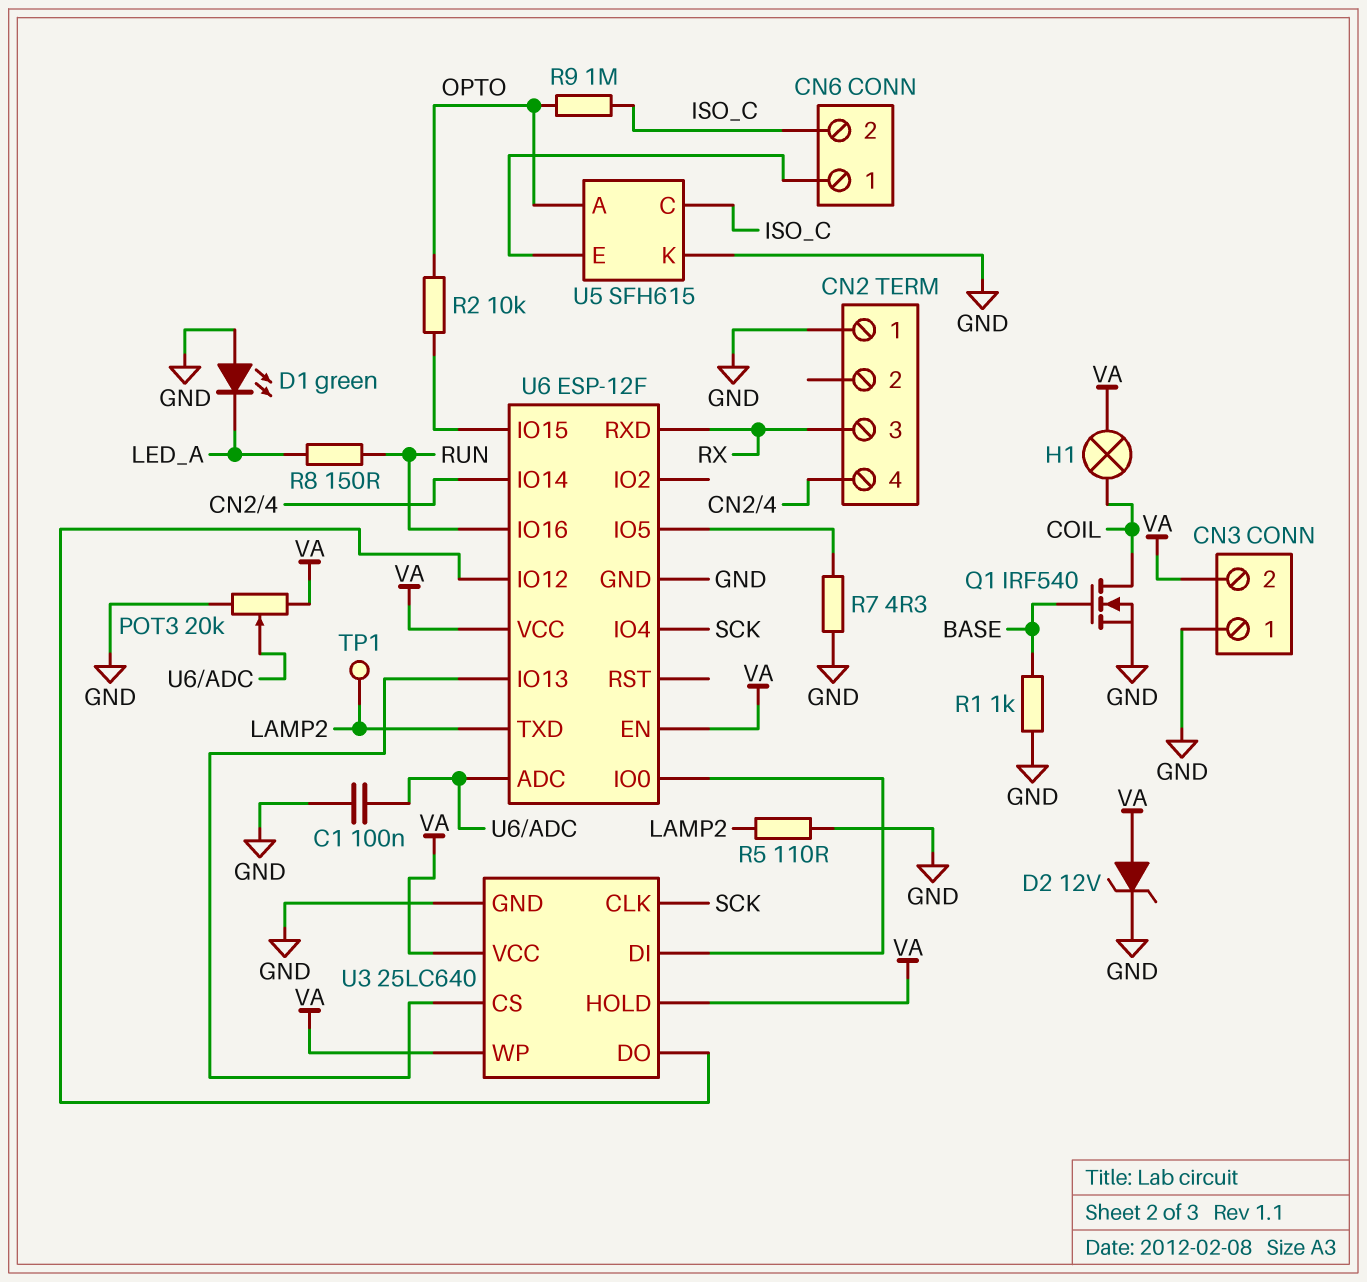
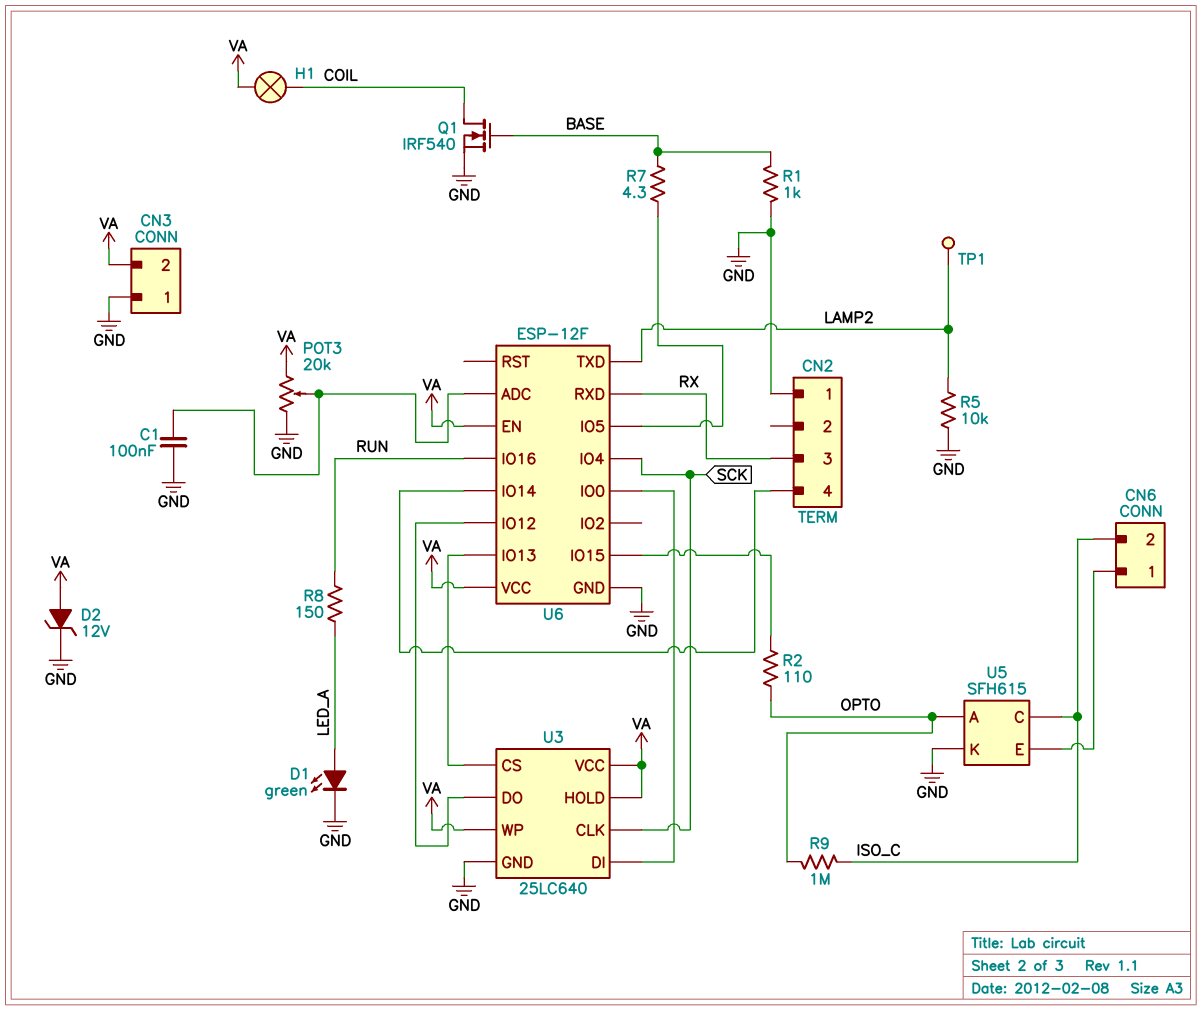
D1: LED green (A GND, K LED_A) -> LED green (A LED_A, K GND)
R2: 10k (OPTO, U6/IO15) -> 110 (OPTO, U6/IO15)
R5: 110 (GND, LAMP2) -> 10k (GND, LAMP2)
R7: 4.3 (GND, U6/IO5) -> 4.3 (BASE, U6/IO5)

